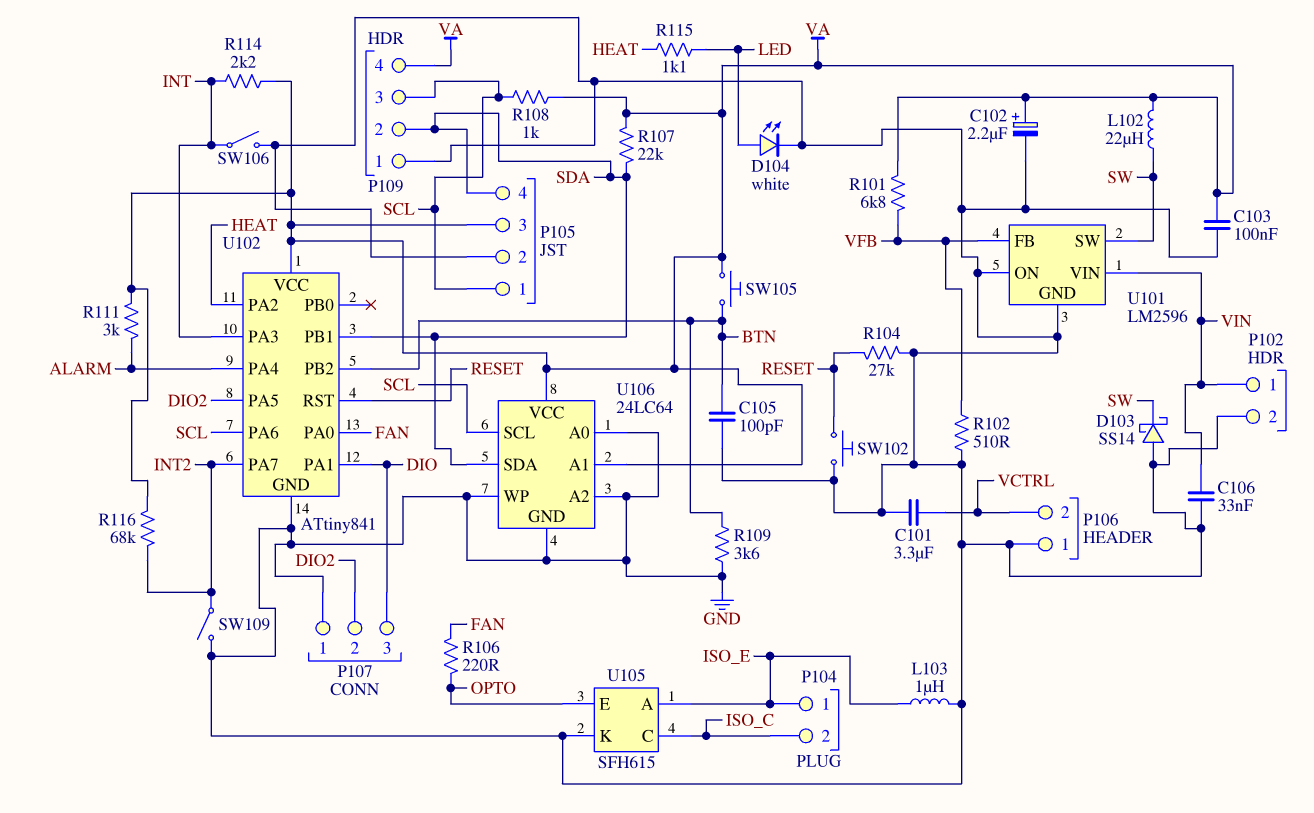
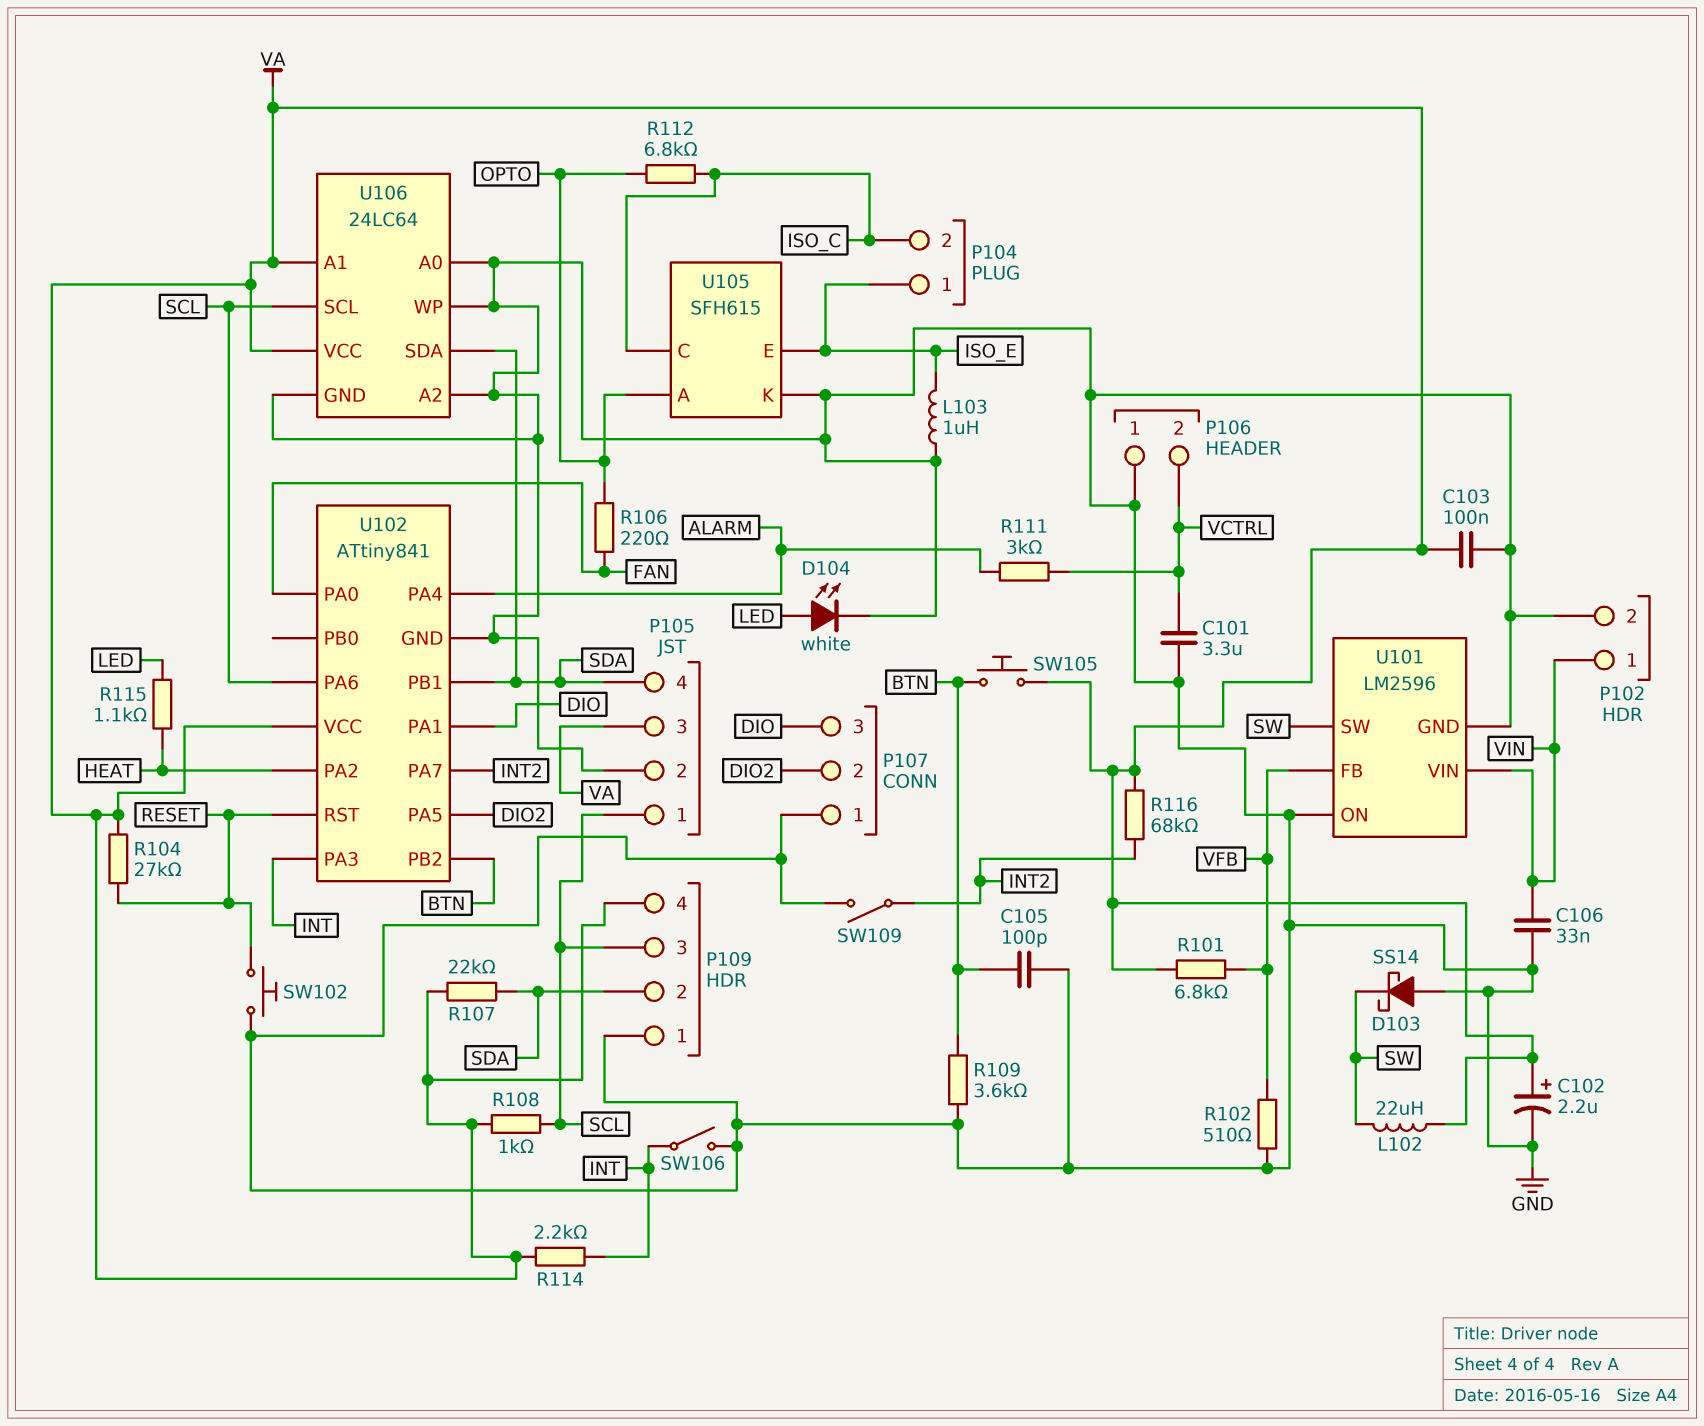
R104: 27k (GND, RESET) -> 27k (RESET, VA)
R111: 3k (ALARM, VA) -> 3k (ALARM, VCTRL)
R112: none -> 6.8k (ISO_C, OPTO)
U105 pin A: ISO_E -> OPTO
U105 pin E: OPTO -> ISO_E

